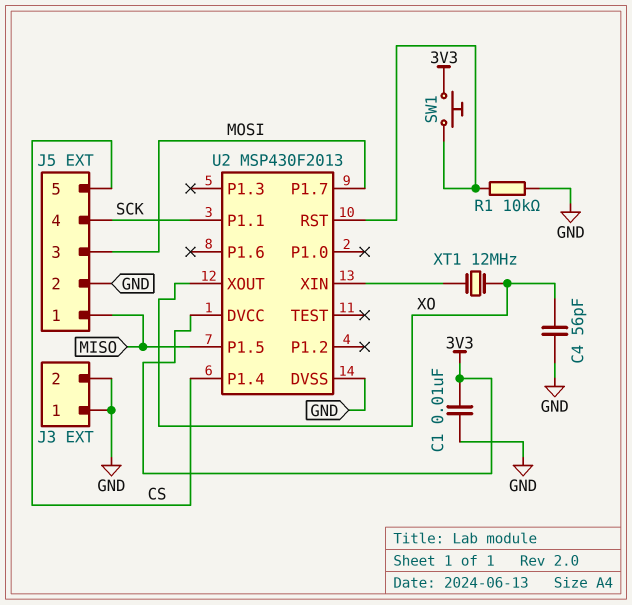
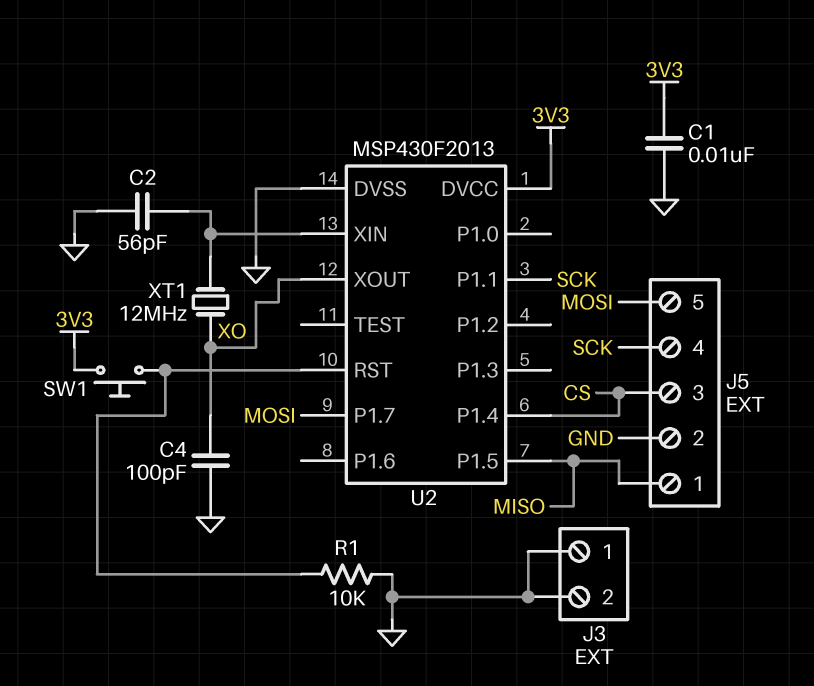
C2: none -> 56pF (GND, U2/XIN)
C4: 56pF (GND, XO) -> 100pF (GND, XO)
J5 pin 3: MOSI -> CS
J5 pin 5: CS -> MOSI

